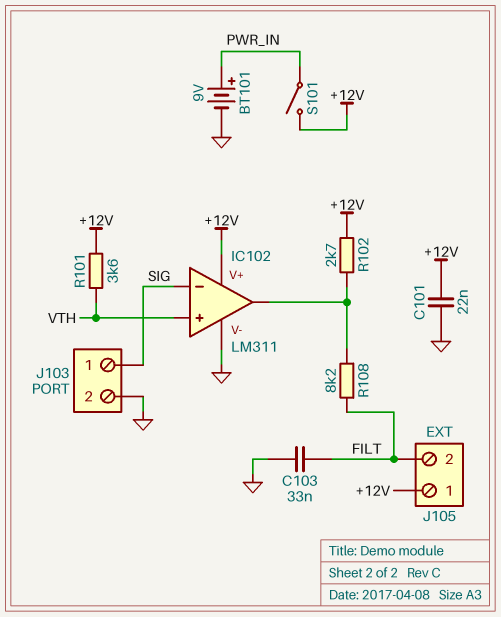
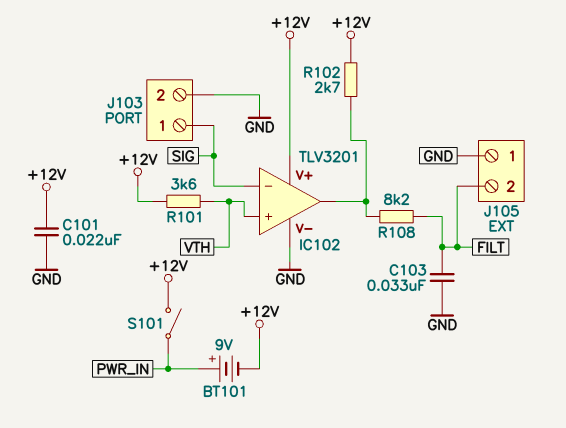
BT101: 9V (plus PWR_IN, minus GND) -> 9V (plus PWR_IN, minus +12V)
IC102: LM311 -> TLV3201
J105 pin 1: +12V -> GND

